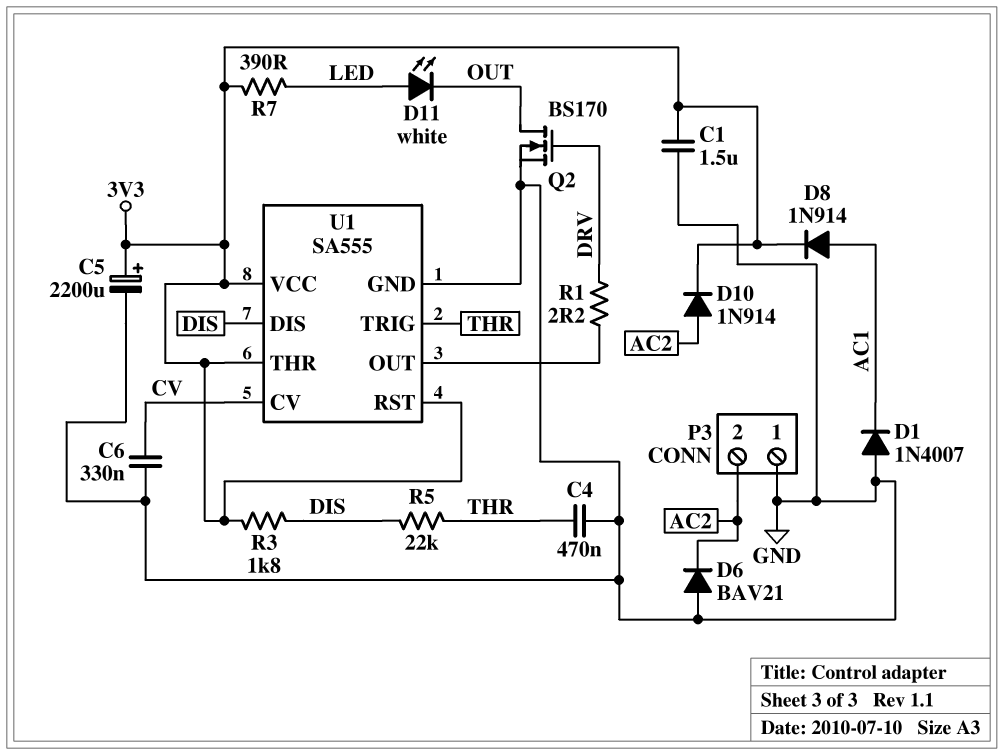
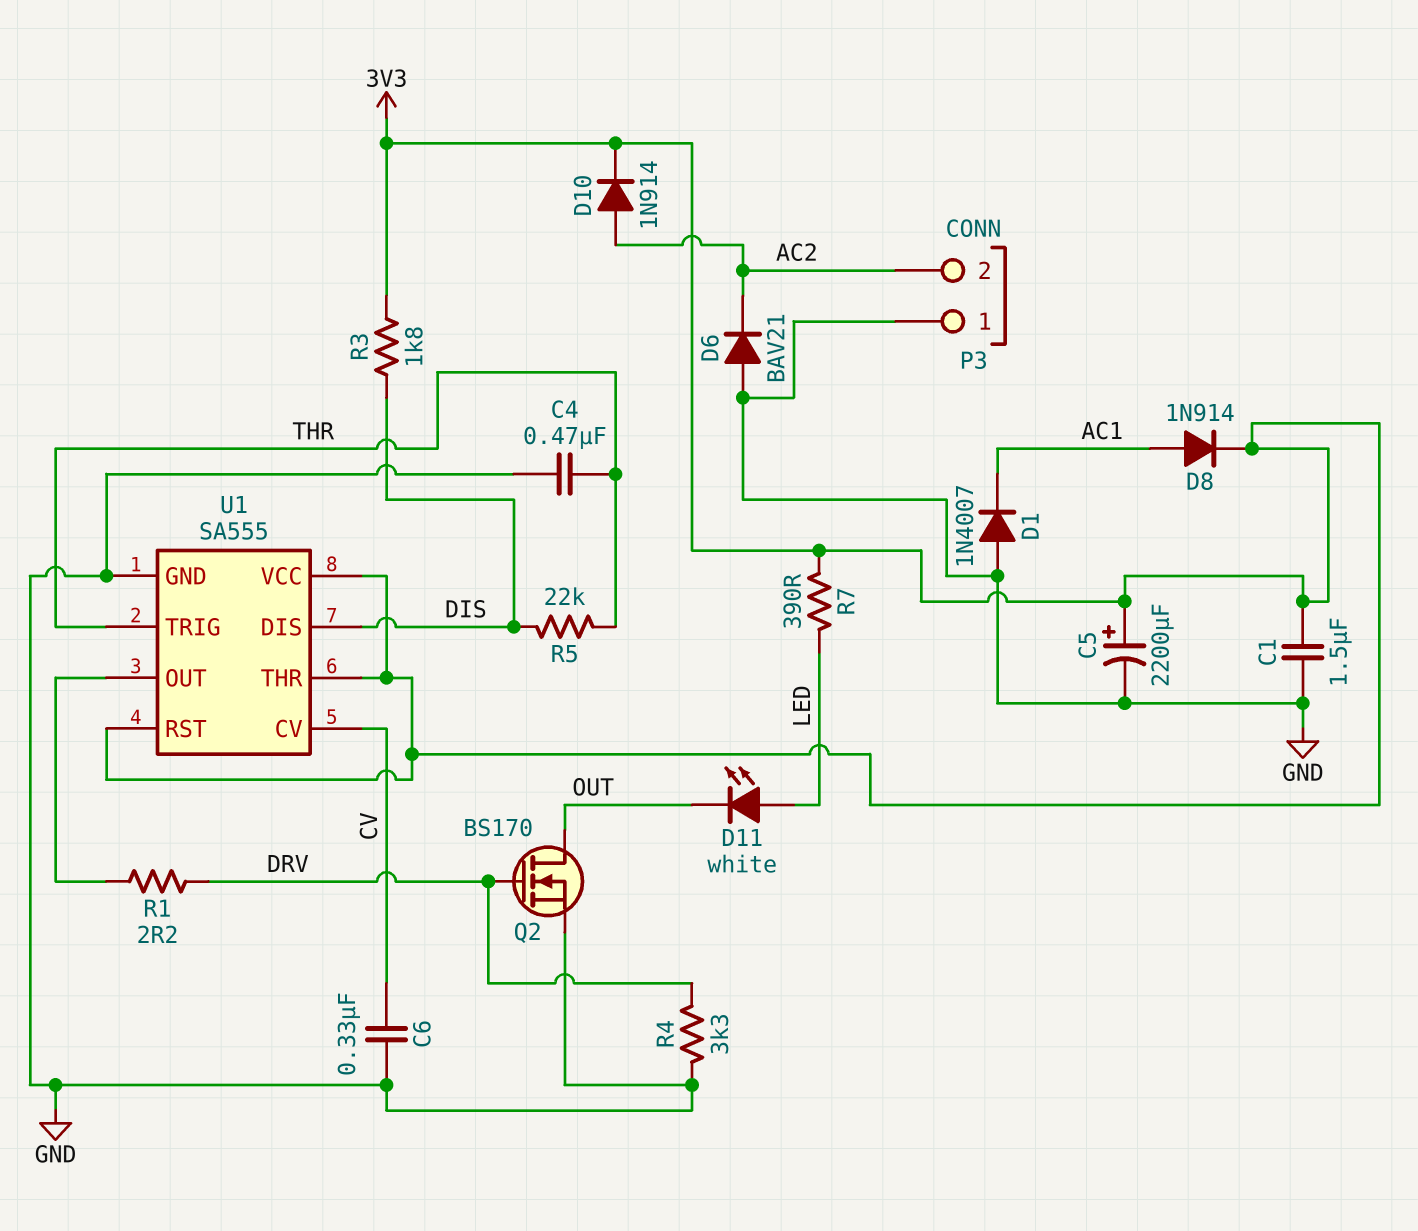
R4: none -> 3.3k (DRV, GND)

